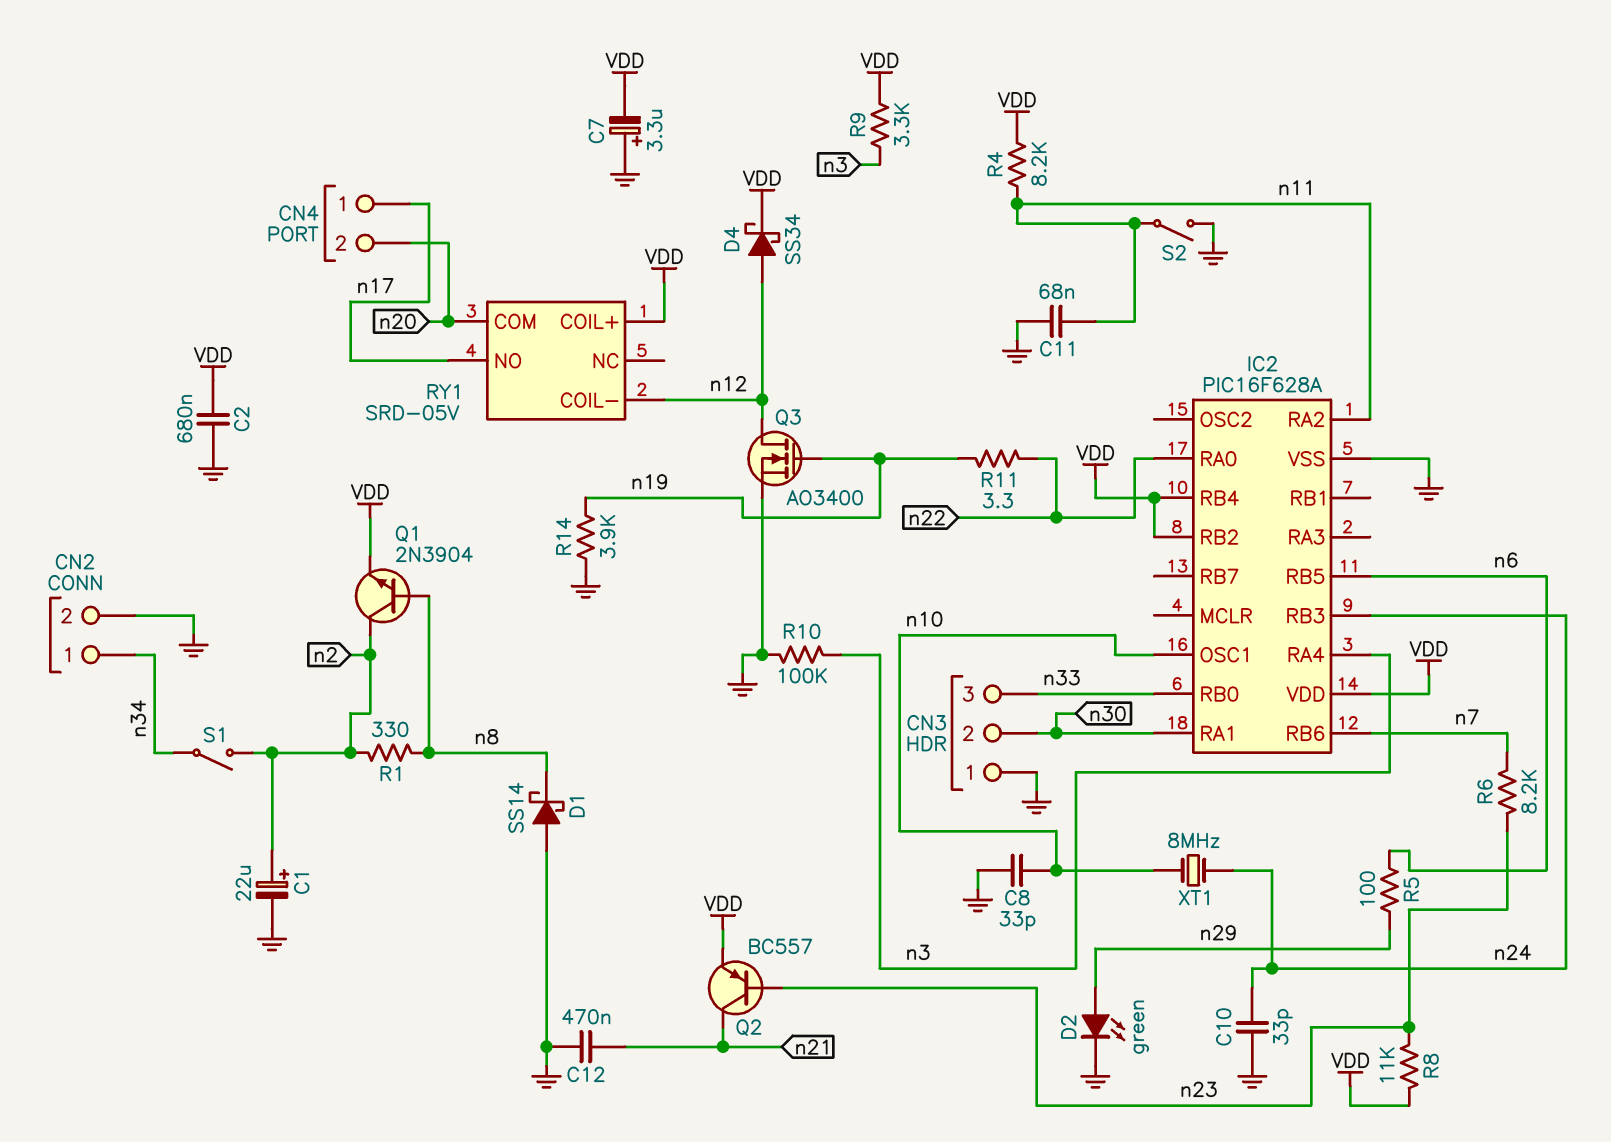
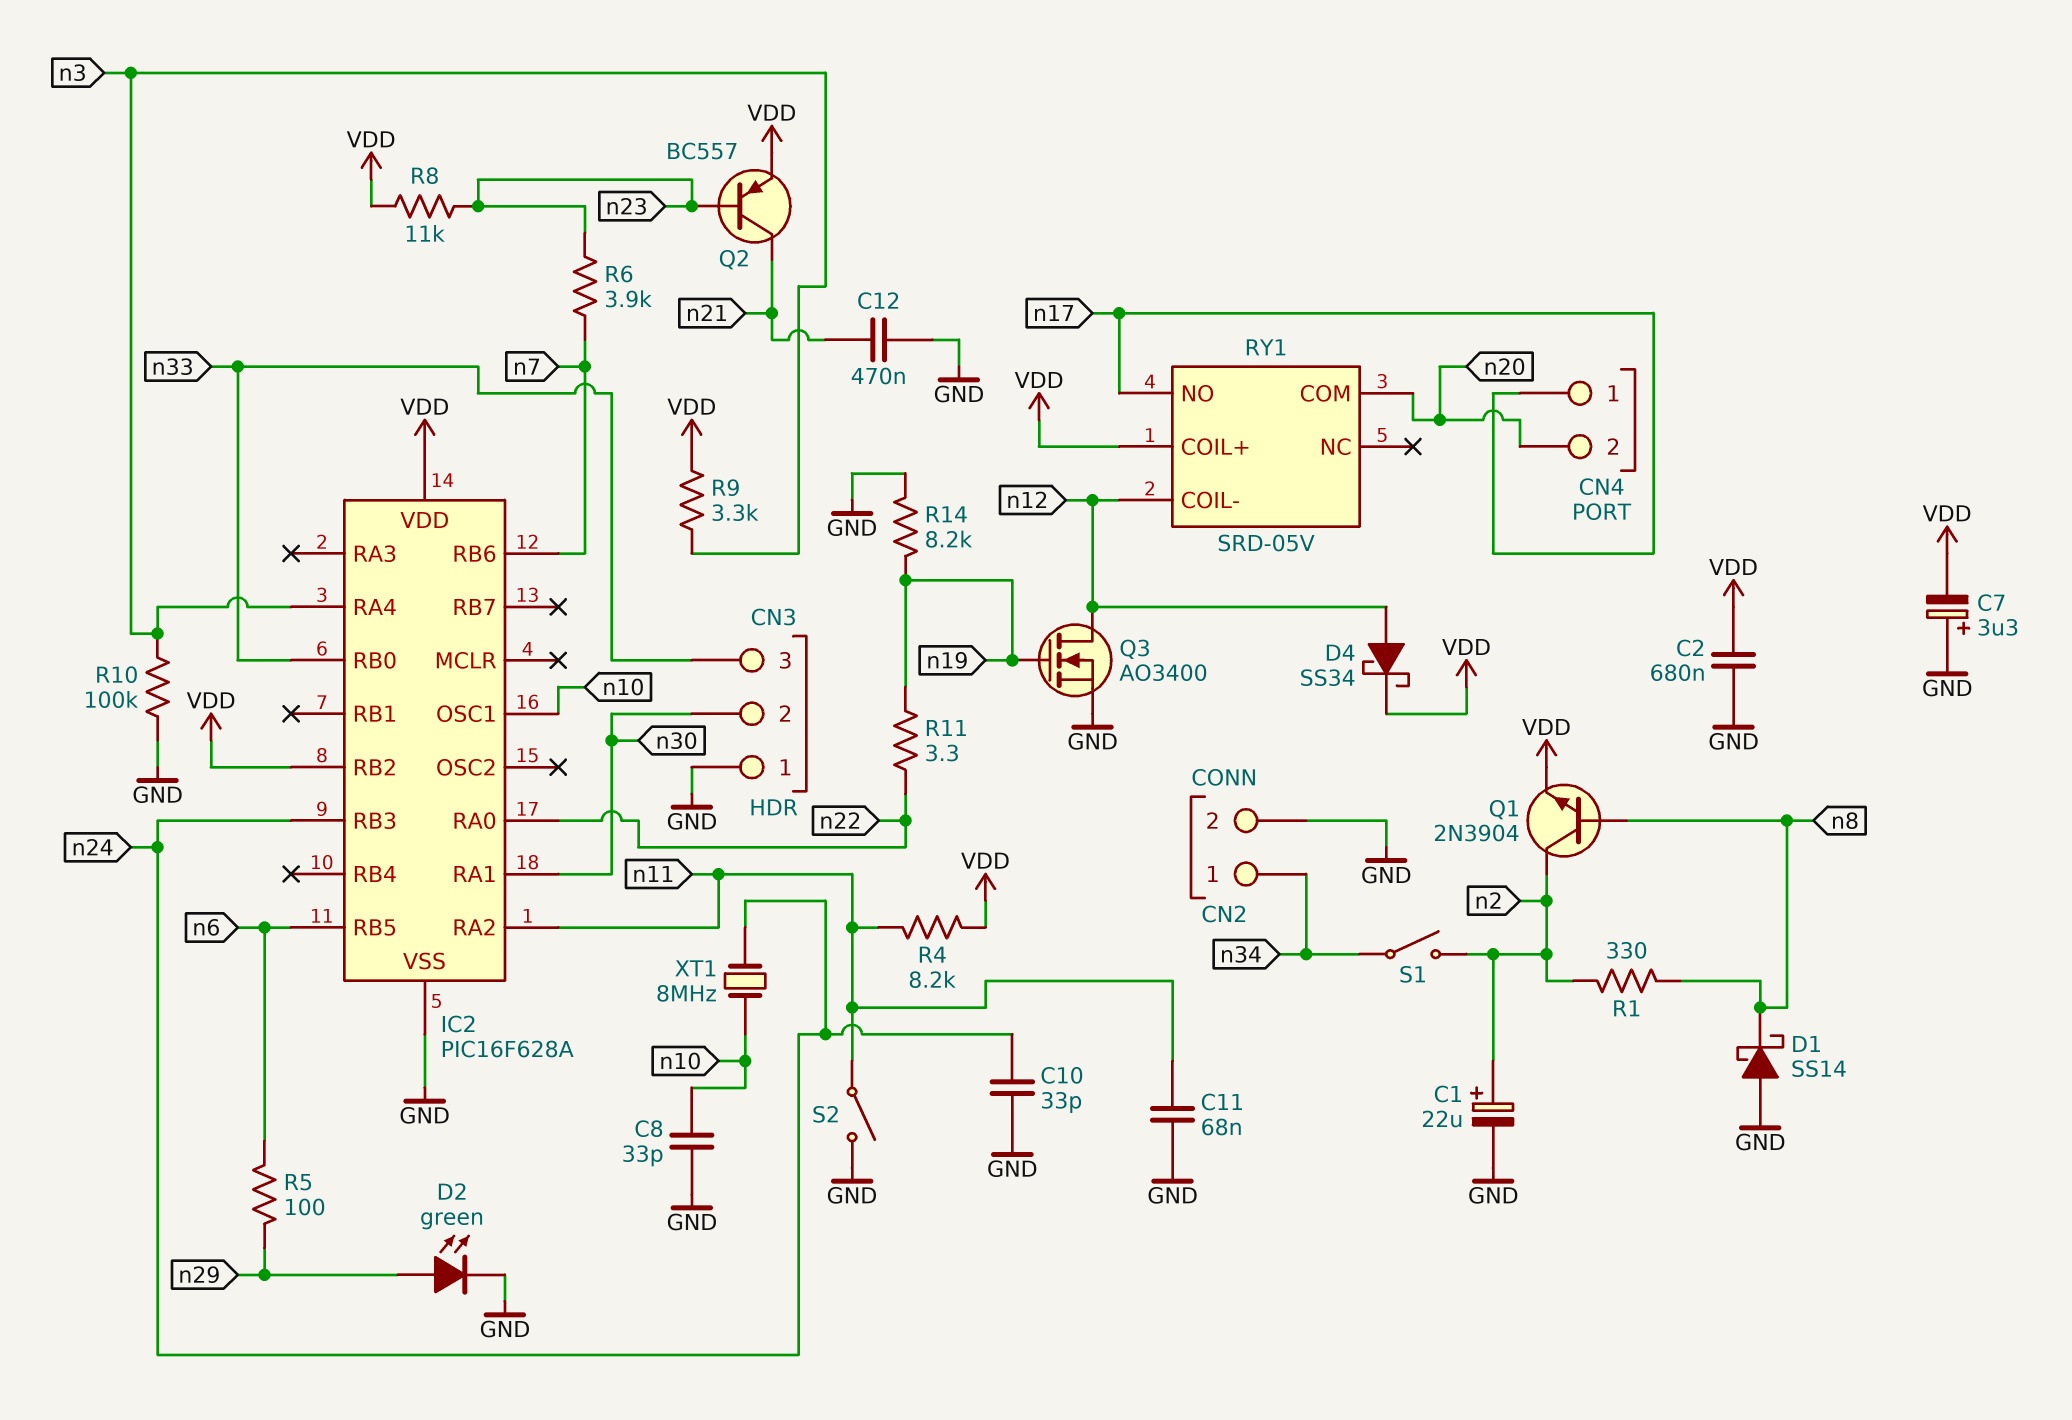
IC2 pin RB4: VDD -> none
R6: 8.2k (n7, n23) -> 3.9k (n7, n23)
R14: 3.9k (GND, n19) -> 8.2k (GND, n19)

